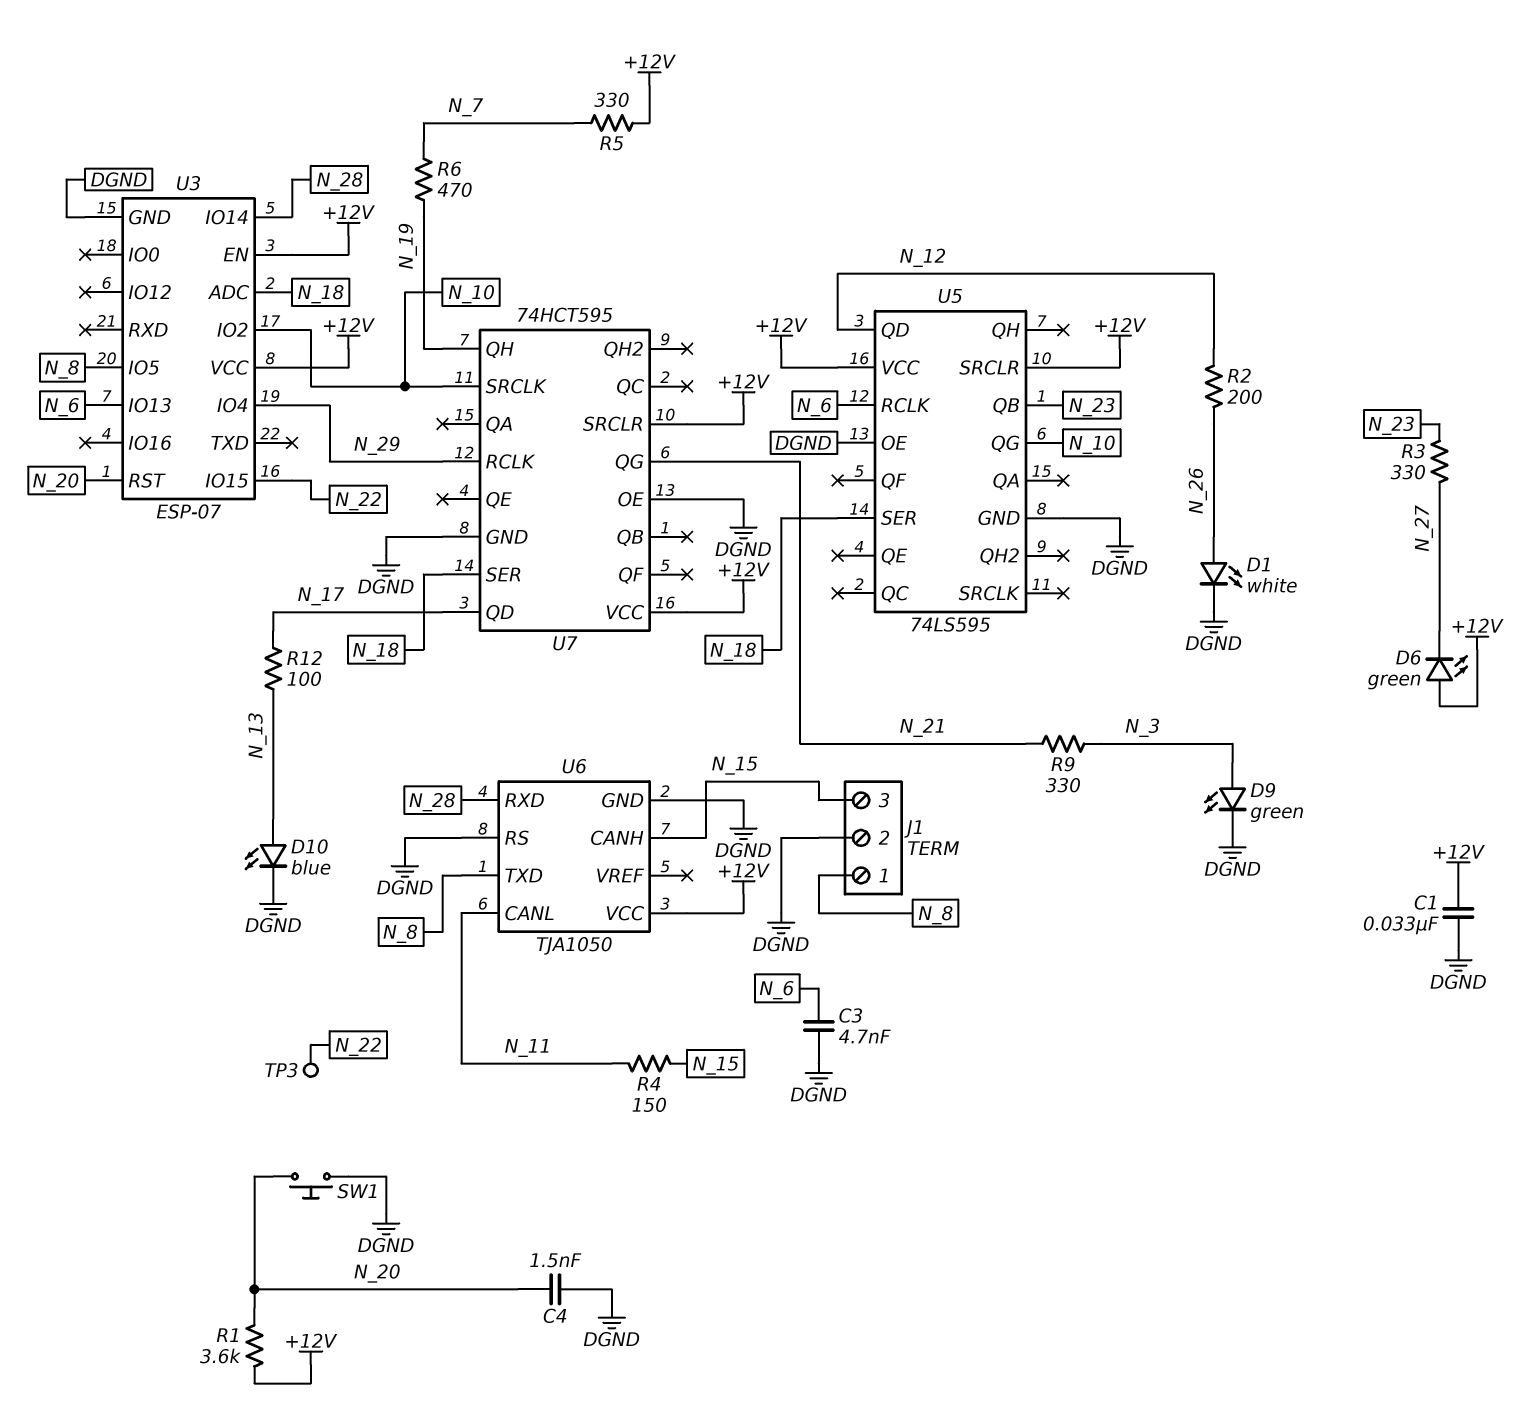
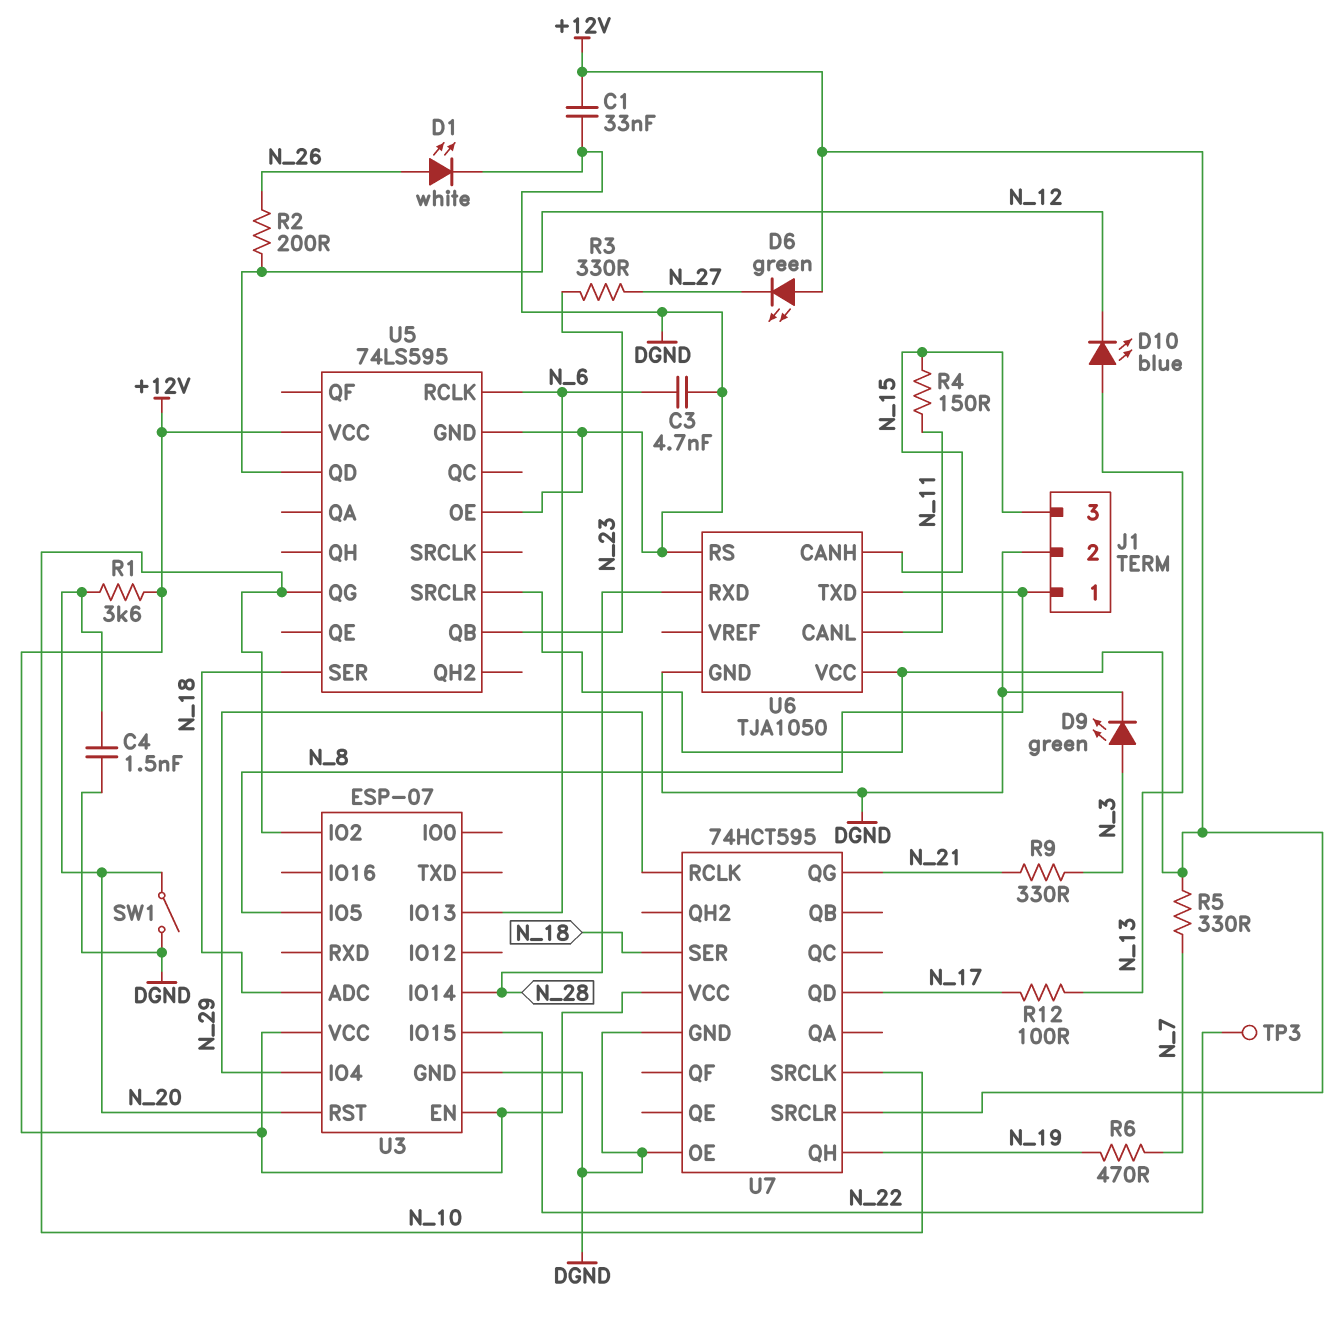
D10: LED blue (A N_13, K DGND) -> LED blue (A N_13, K N_12)
SW1: button (DGND, N_20) -> switch (DGND, N_20)

